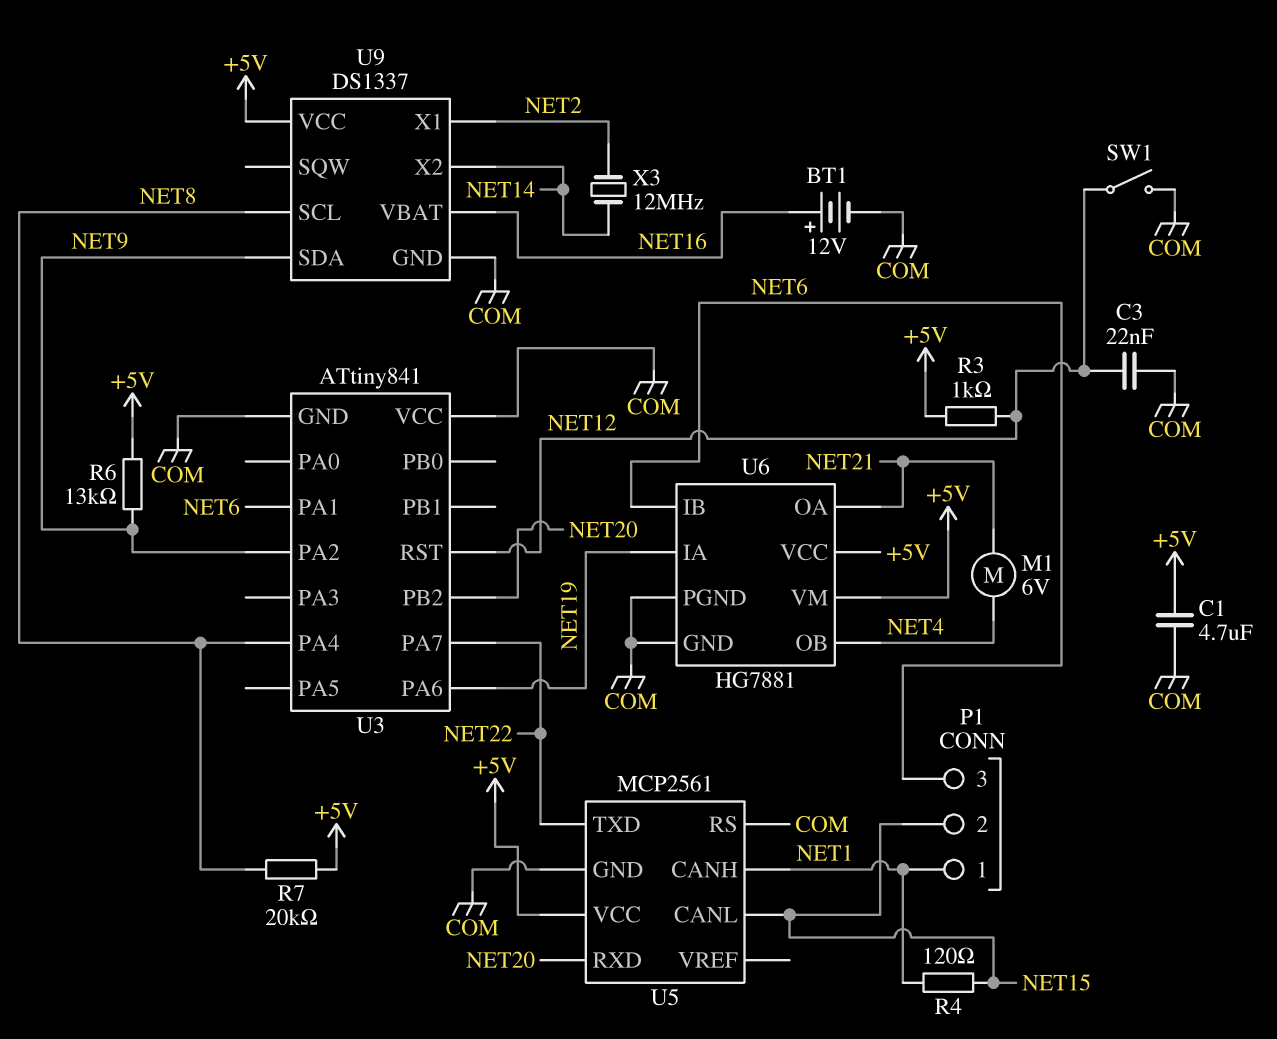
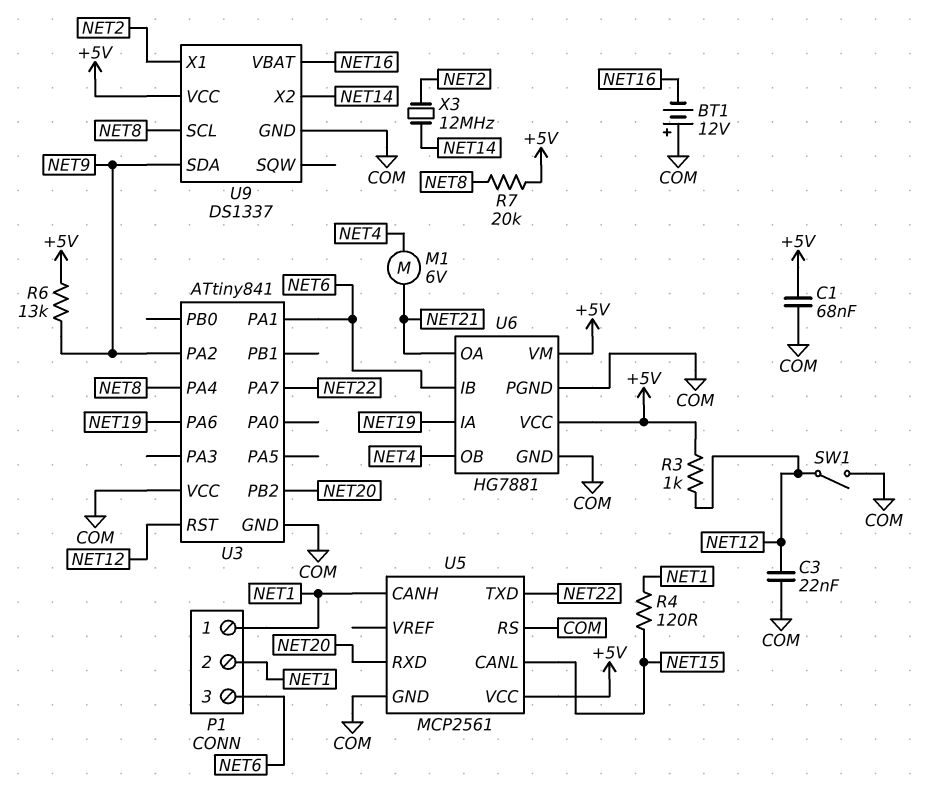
BT1: 12V (plus NET16, minus COM) -> 12V (plus COM, minus NET16)
C1: 4.7uF (+5V, COM) -> 68nF (+5V, COM)
P1 pin 2: NET15 -> NET1

